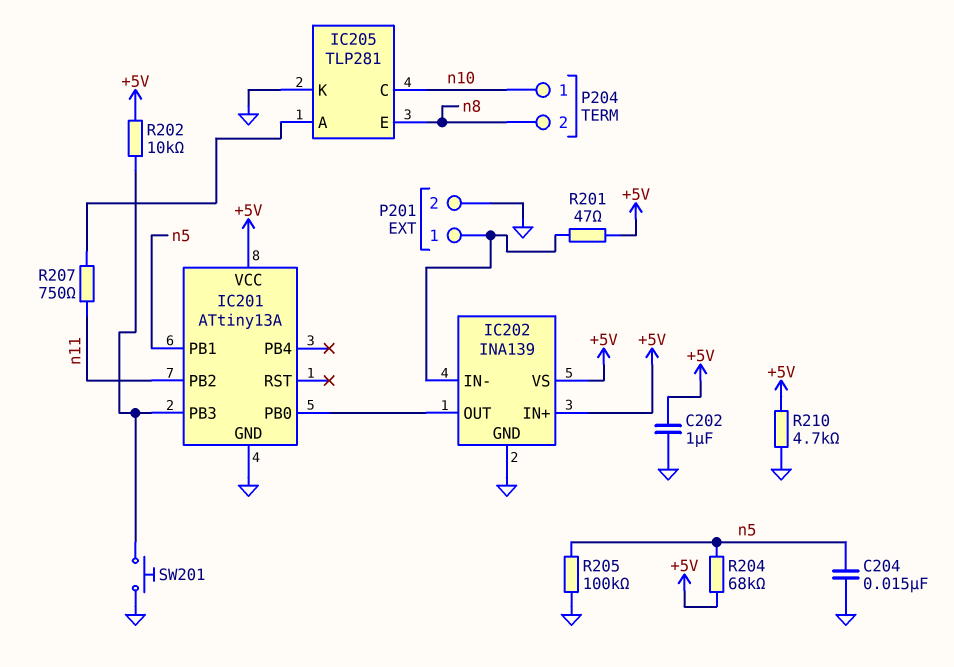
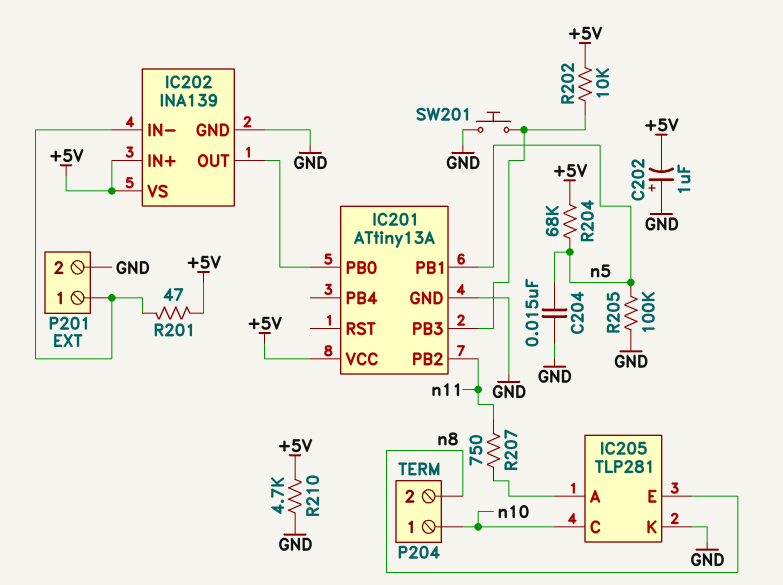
C202: 1uF (+5V, GND) -> 1uF (plus GND, minus +5V)

